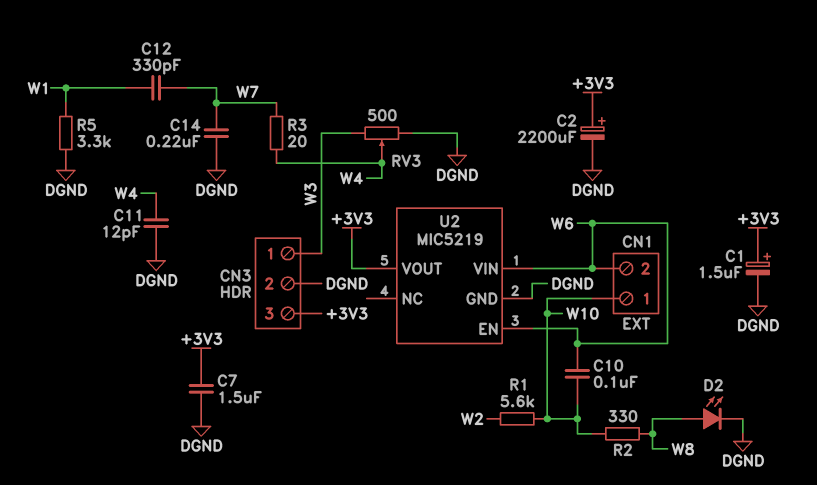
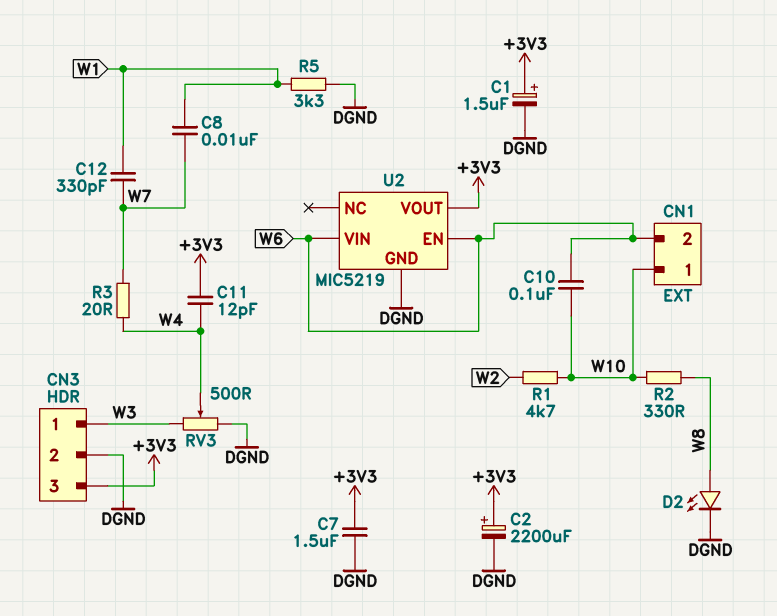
C8: none -> 10nF (W1, W7)
C11: 12pF (DGND, W4) -> 12pF (+3V3, W4)
C14: 220nF (DGND, W7) -> none
R1: 5.6k (W2, W10) -> 4.7k (W2, W10)

